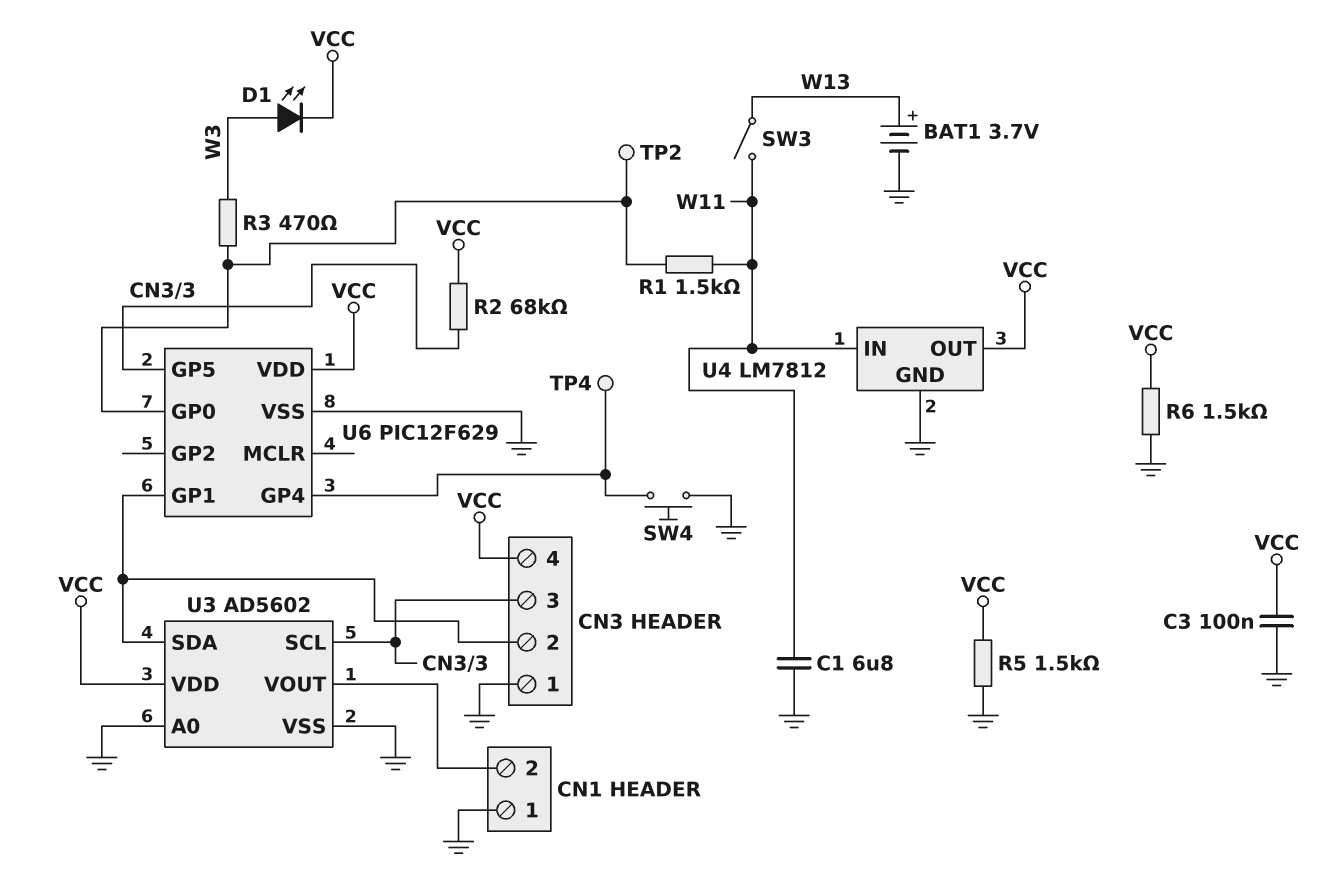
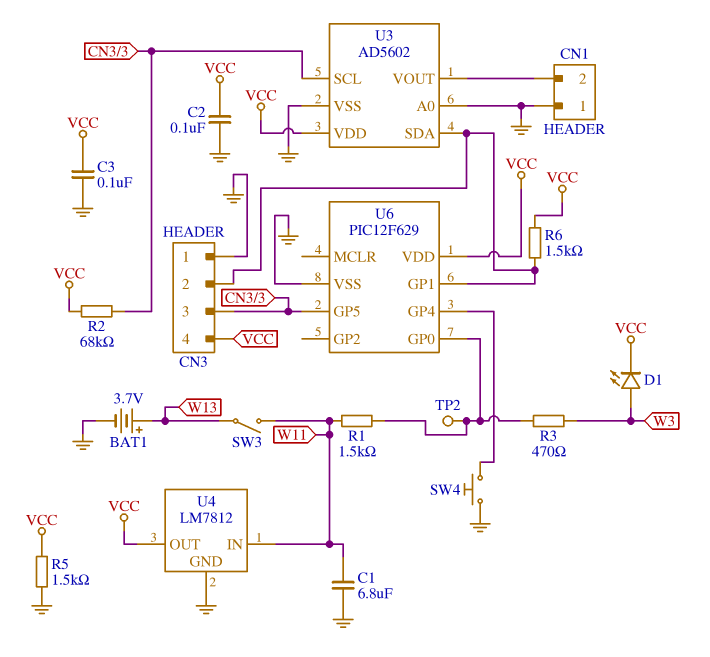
C2: none -> 100nF (GND, VCC)
R6: 1.5k (GND, VCC) -> 1.5k (CN3/2, VCC)
TP4: test point (U6/GP4) -> none

